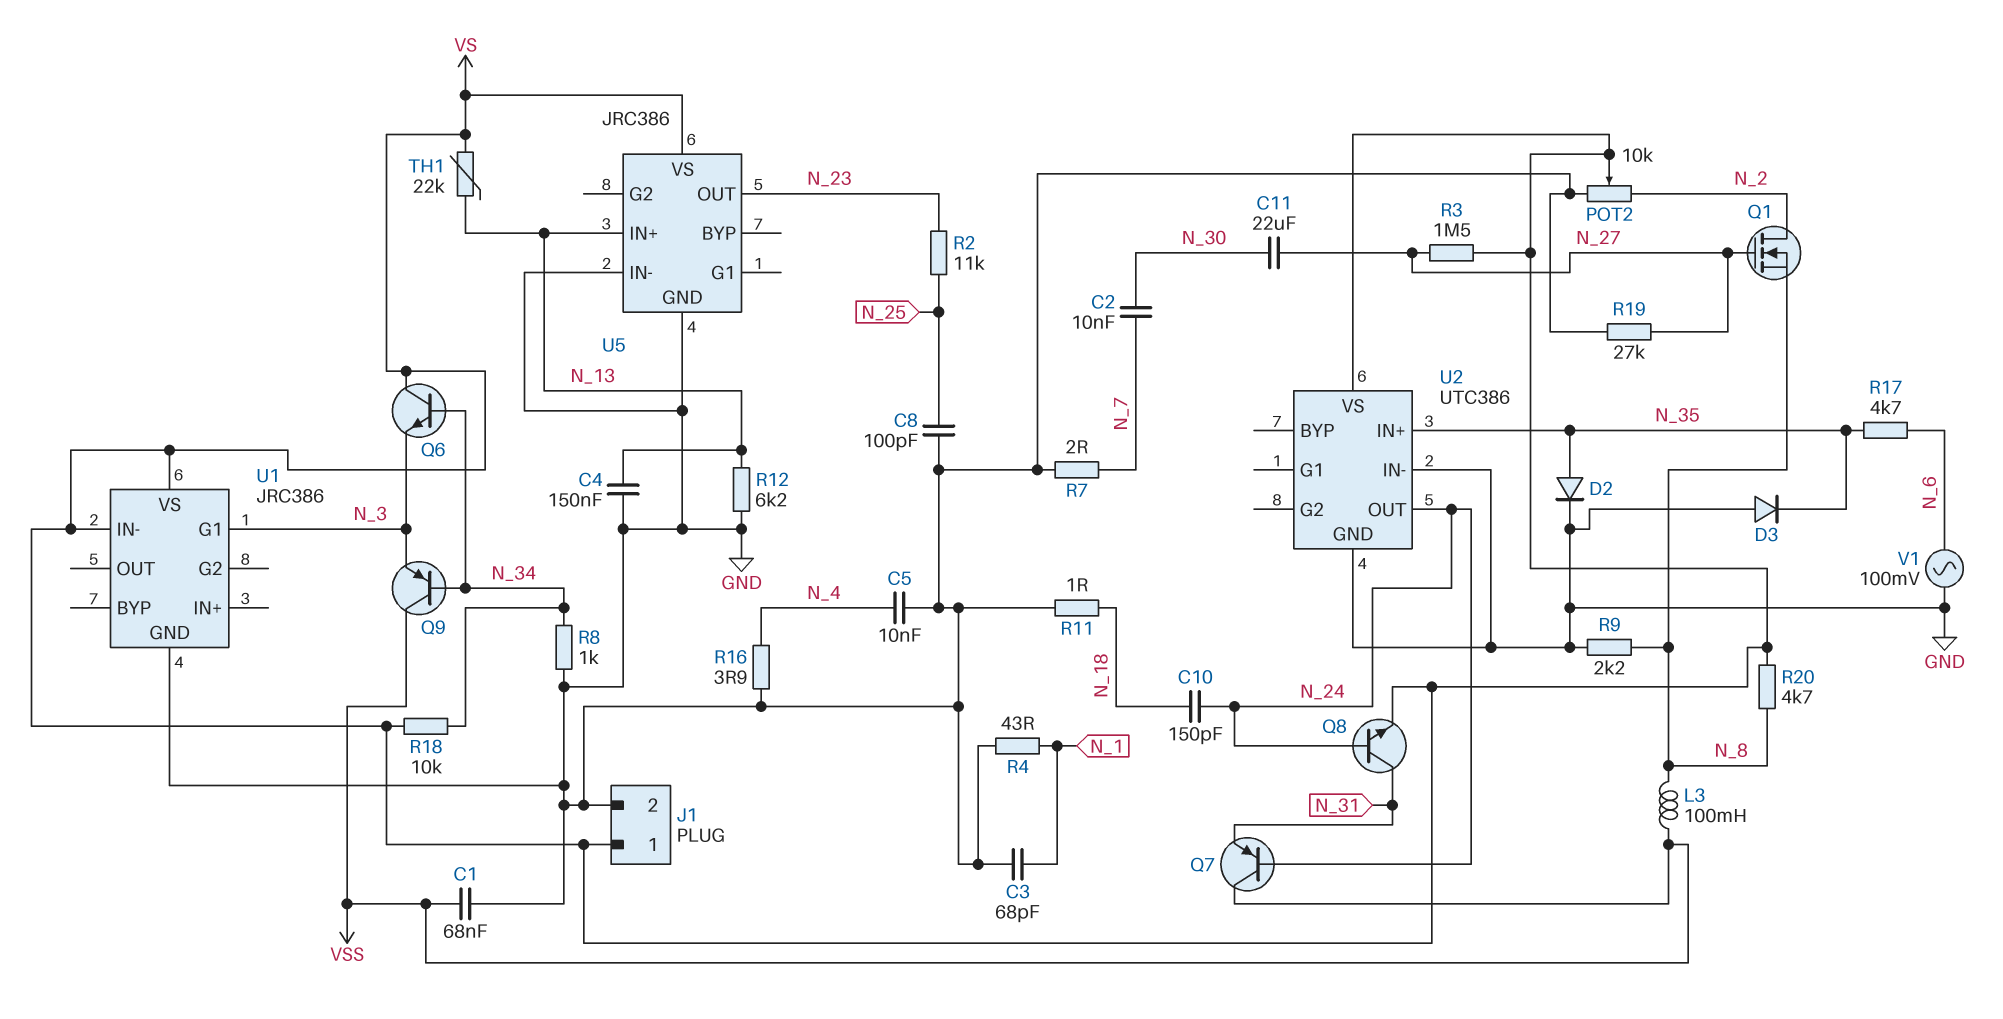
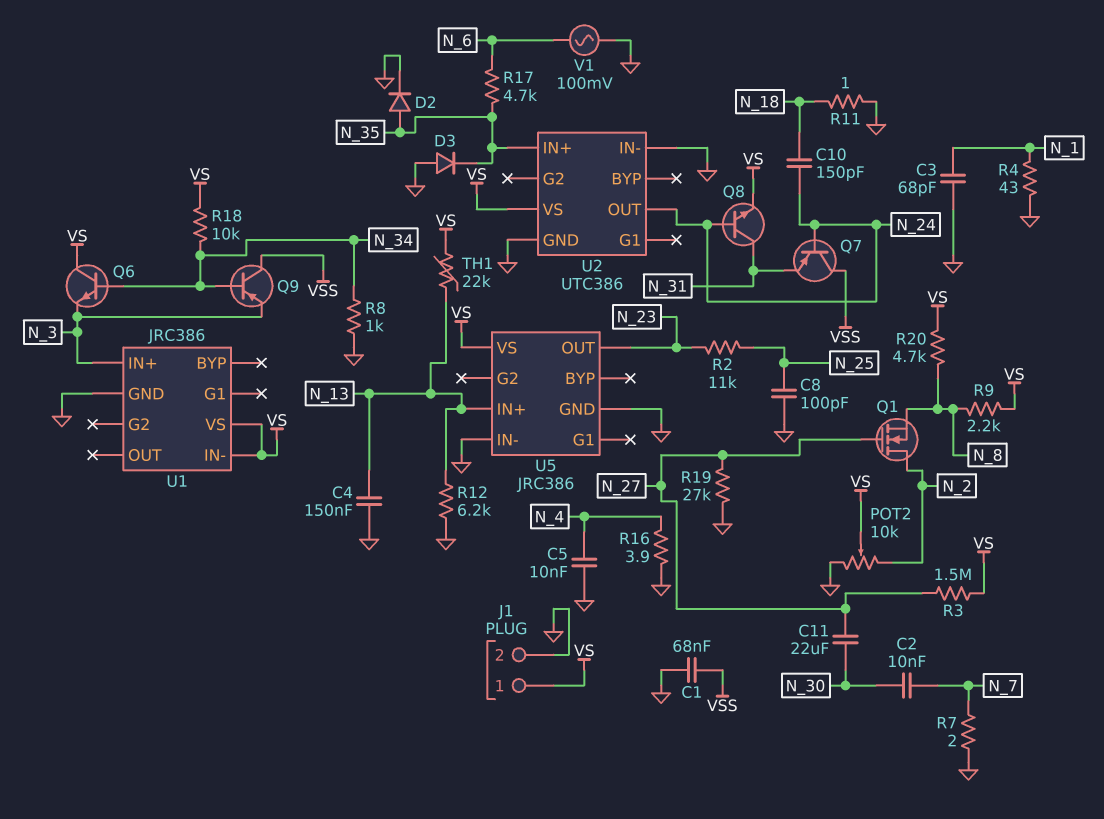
L3: 100mH (N_8, VSS) -> none
R9: 2.2k (GND, N_8) -> 2.2k (N_8, VS)
U1 pin G1: N_3 -> none
U1 pin IN+: none -> N_3

